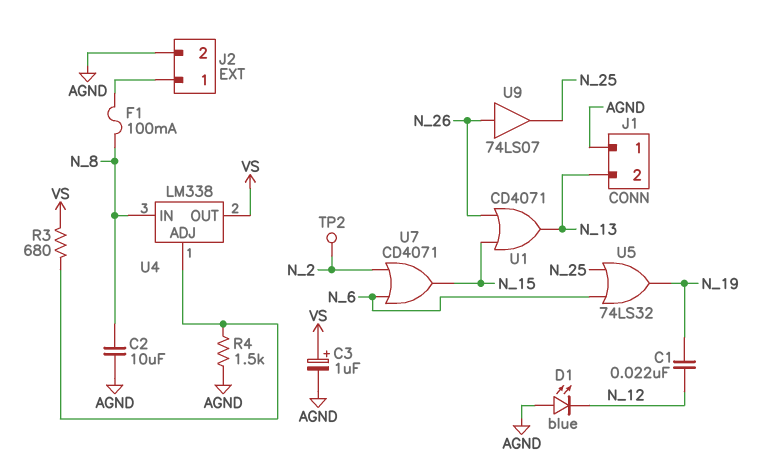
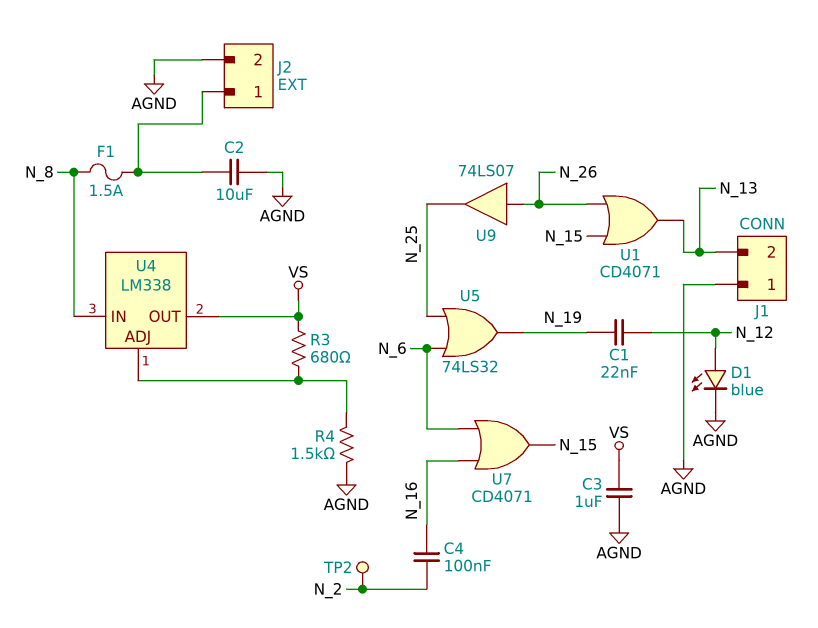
C2: 10uF (AGND, N_8) -> 10uF (AGND, J2/1)
C3: 1uF (plus VS, minus AGND) -> 1uF (AGND, VS)
C4: none -> 100nF (N_2, N_16)
D1: LED blue (A AGND, K N_12) -> LED blue (A N_12, K AGND)
F1: 100mA (J2/1, N_8) -> 1.5A (J2/1, N_8)
U7: OR CD4071 (in N_2, in N_6, out N_15) -> OR CD4071 (in N_6, in N_16, out N_15)

